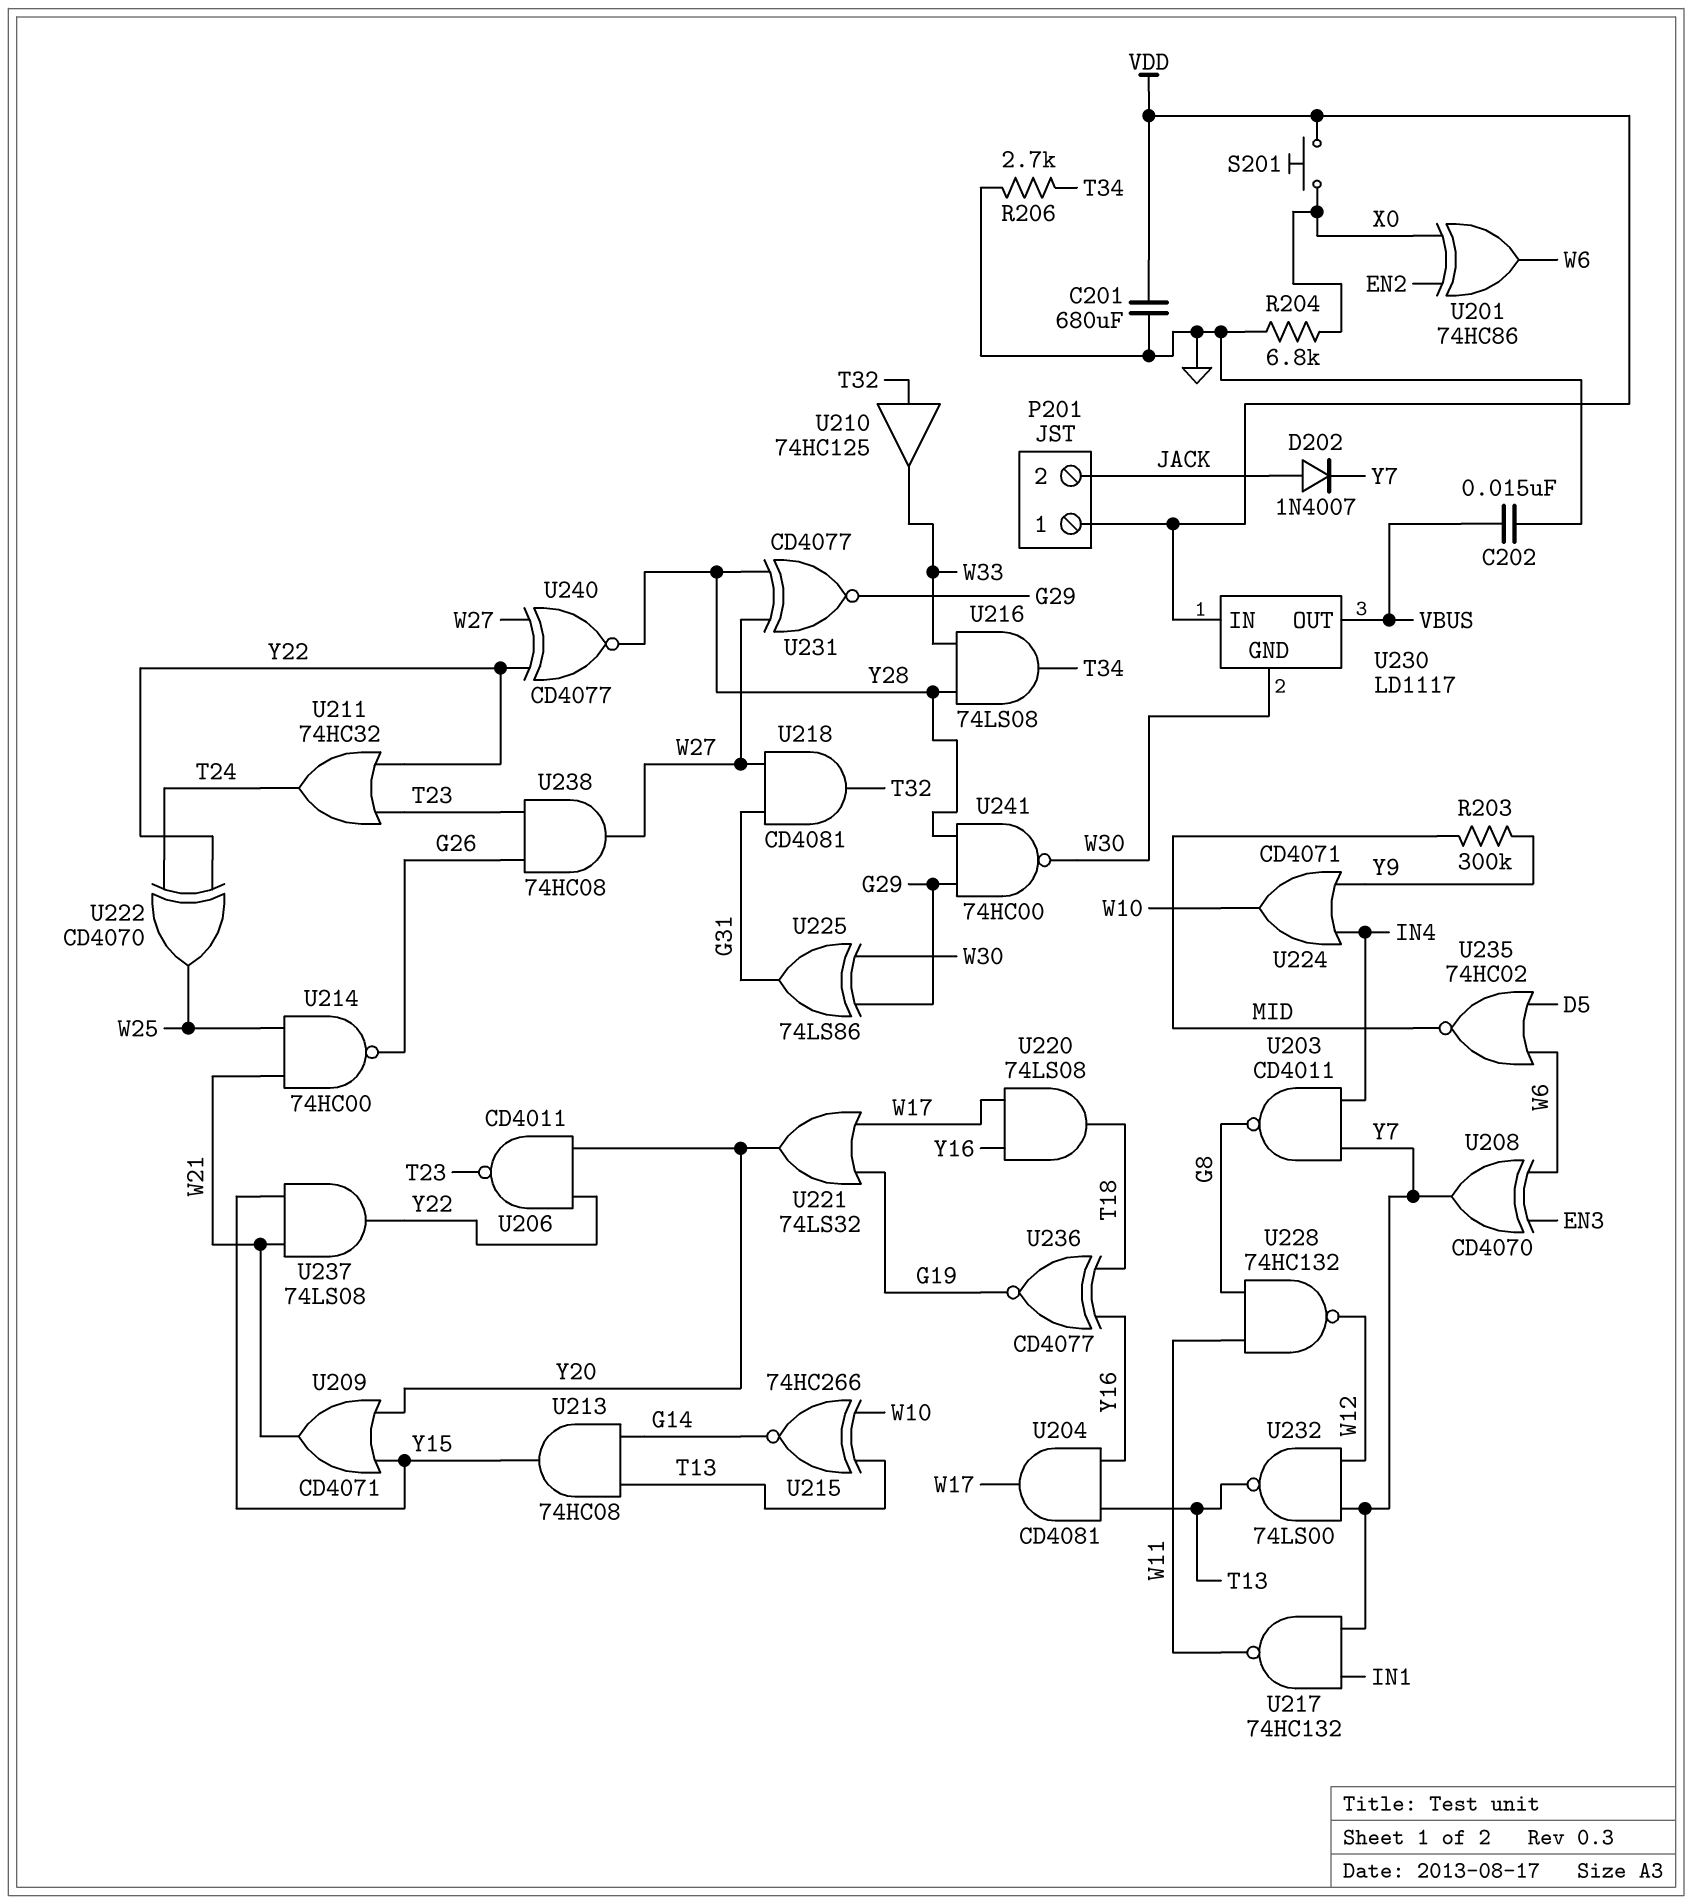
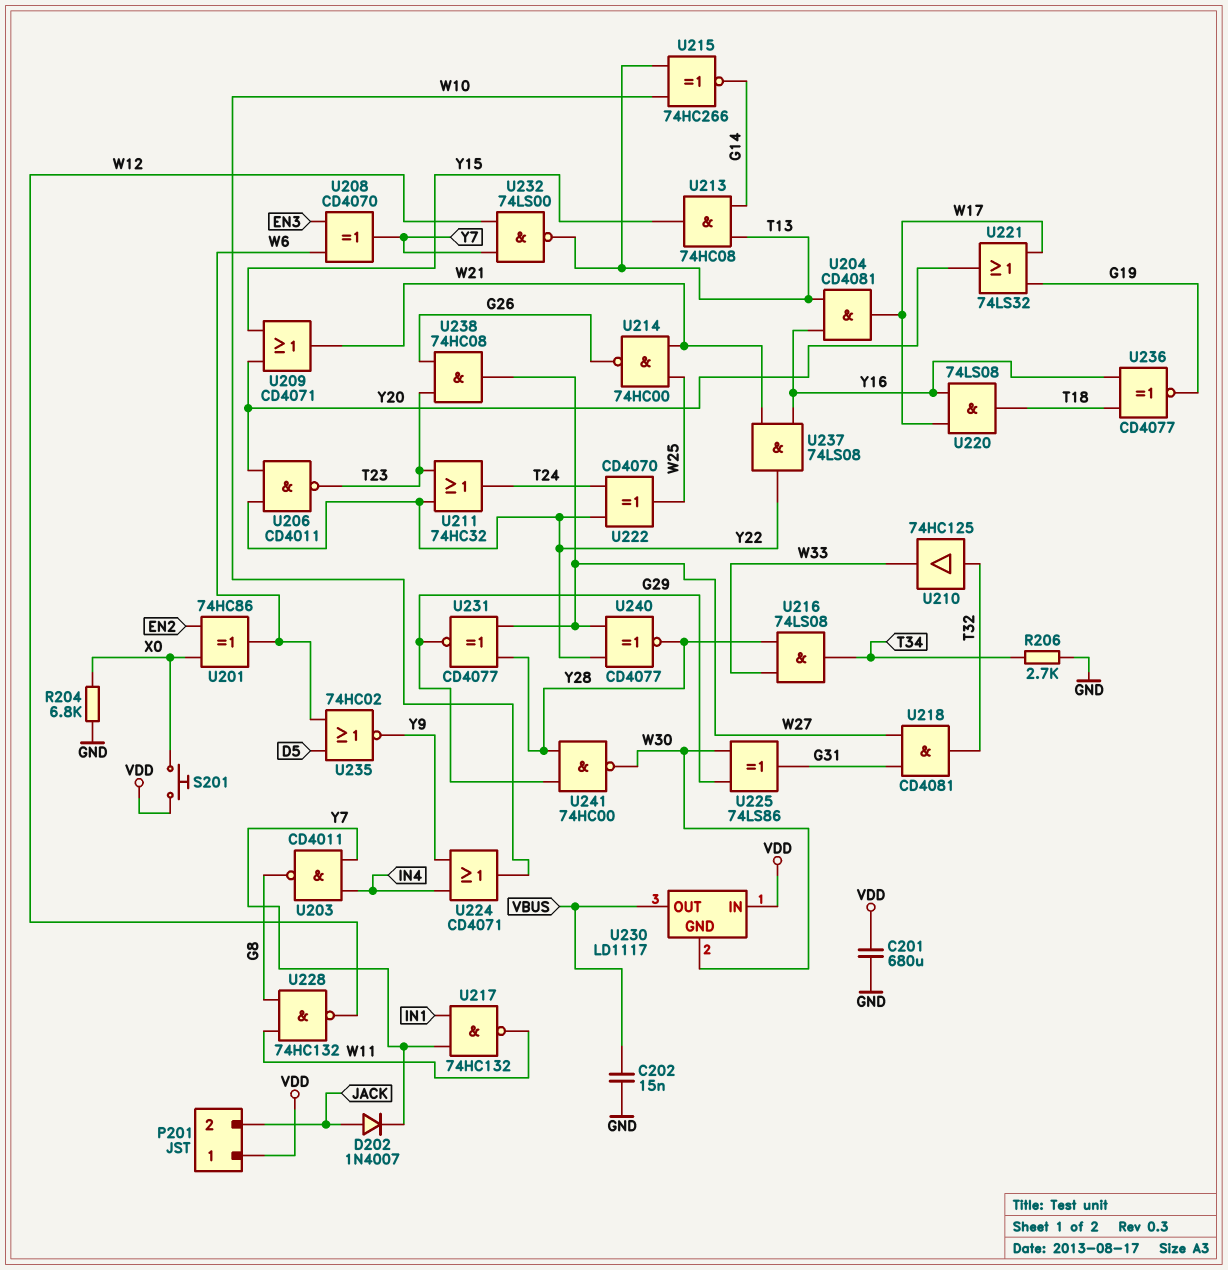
R203: 300k (MID, Y9) -> none
U235: NOR 74HC02 (in D5, in W6, out MID) -> NOR 74HC02 (in D5, in W6, out Y9)
U237: AND 74LS08 (in W21, in Y15, out Y22) -> AND 74LS08 (in W21, in Y16, out Y22)

